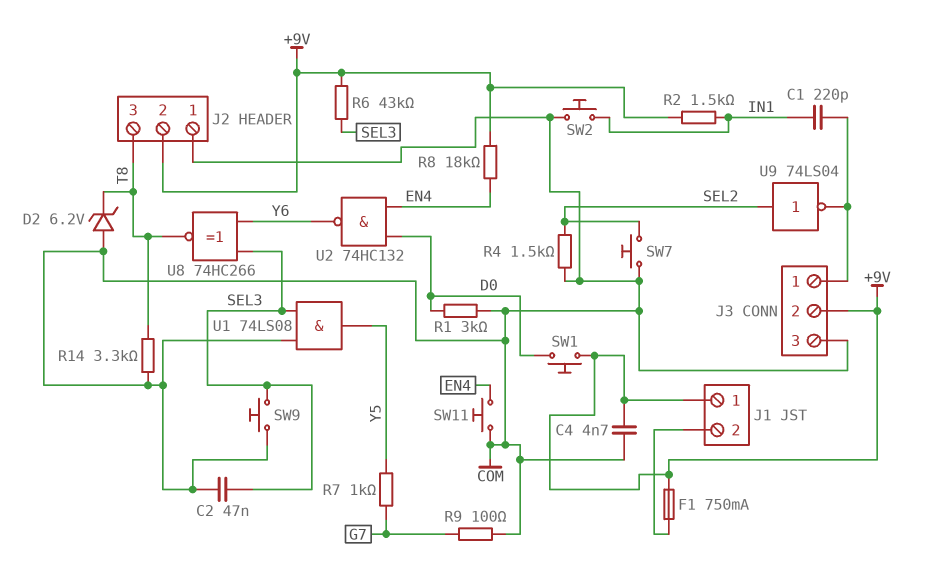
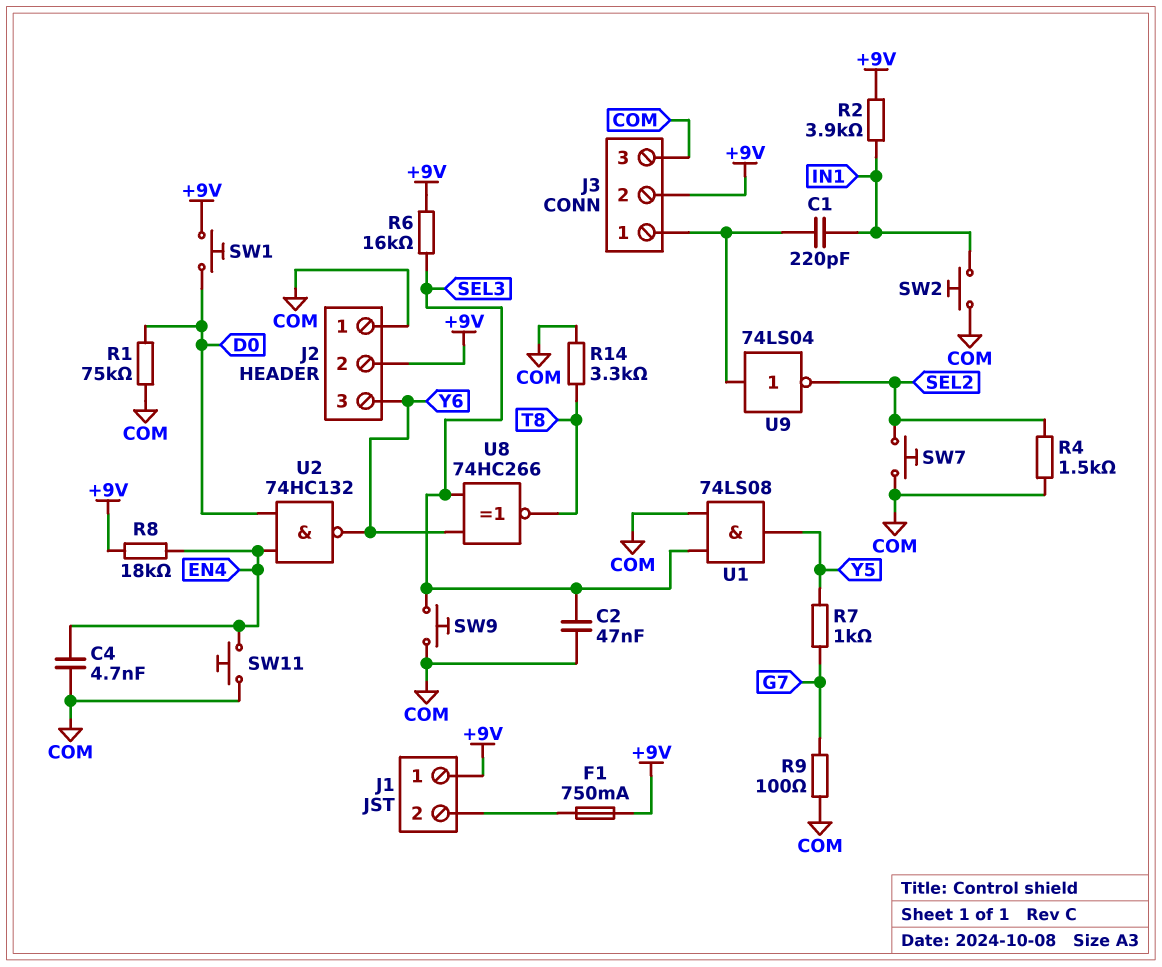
C4: 4.7nF (+9V, COM) -> 4.7nF (COM, EN4)
D2: zener 6.2V (A COM, K T8) -> none
J2 pin 3: T8 -> Y6
R1: 3k (COM, D0) -> 75k (COM, D0)
R2: 1.5k (+9V, IN1) -> 3.9k (+9V, IN1)
R6: 43k (+9V, SEL3) -> 16k (+9V, SEL3)
U9: NOT 74LS04 (in SEL2, out J3/1) -> NOT 74LS04 (in J3/1, out SEL2)

